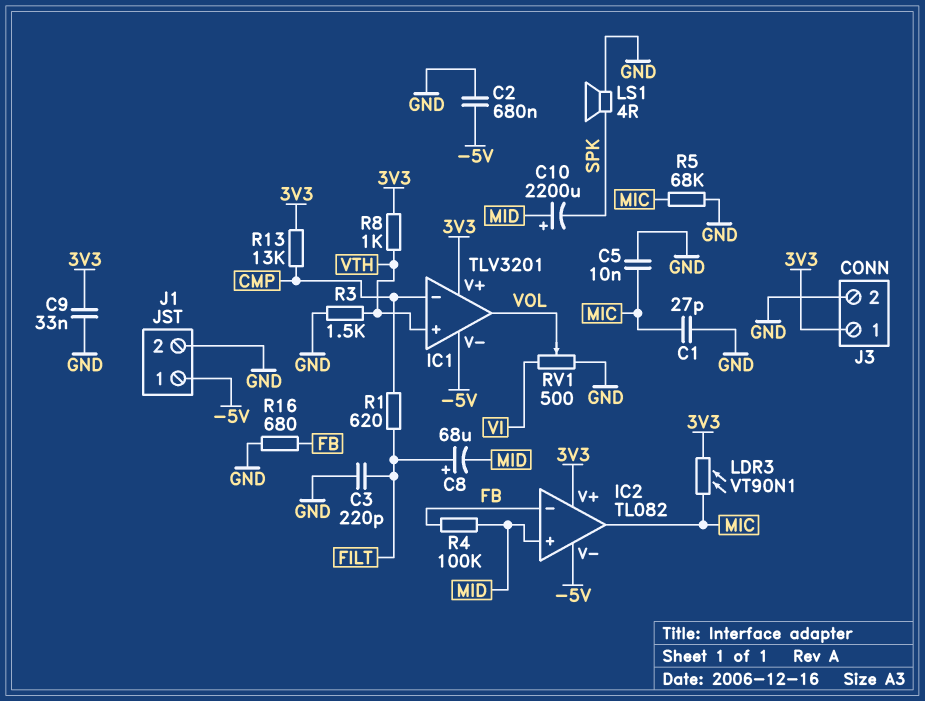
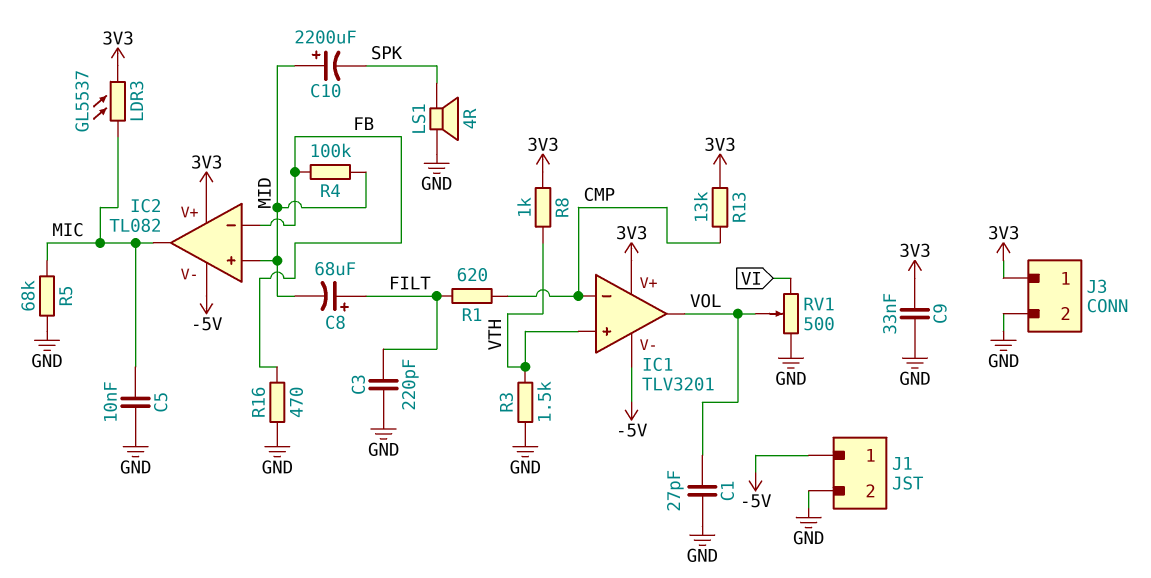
C1: 27pF (GND, MIC) -> 27pF (GND, VOL)
C2: 680nF (-5V, GND) -> none
LDR3: VT90N1 (3V3, MIC) -> GL5537 (3V3, MIC)
R16: 680 (FB, GND) -> 470 (FB, GND)

